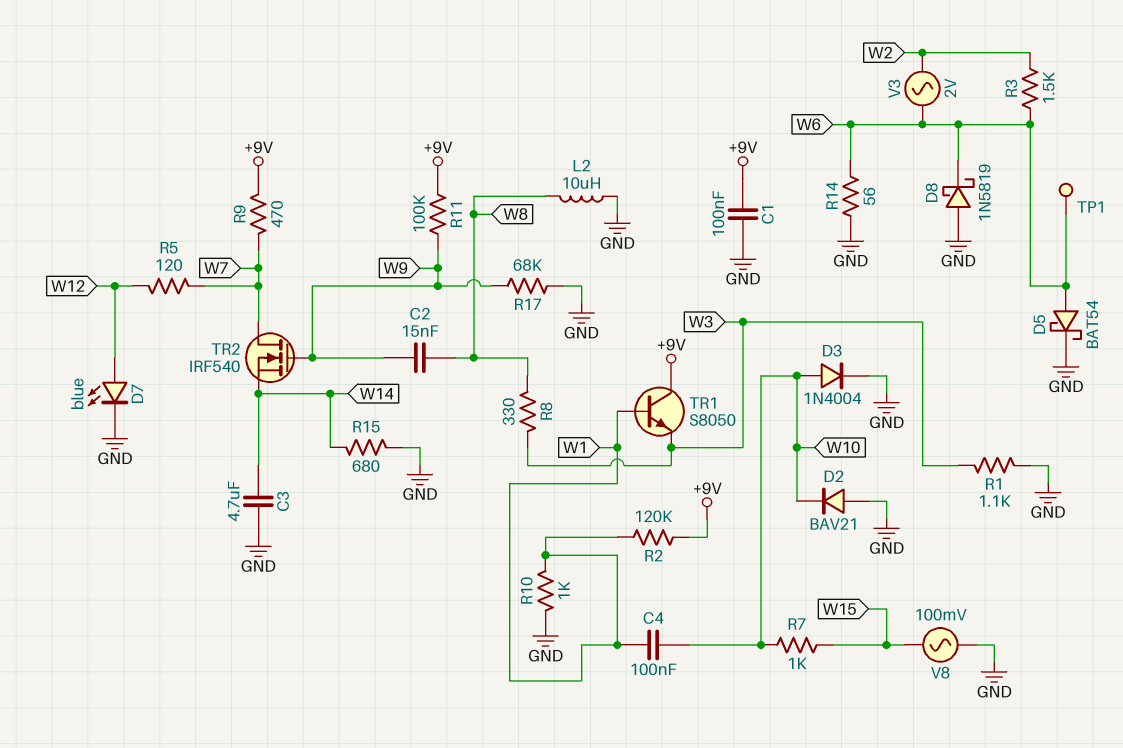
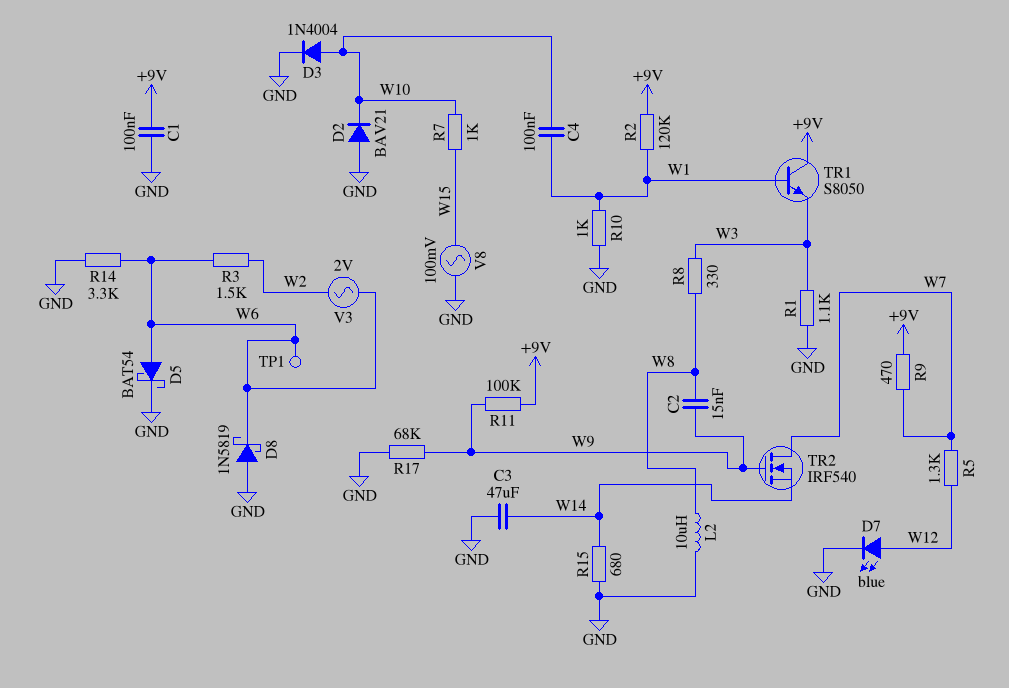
C3: 4.7uF (GND, W14) -> 47uF (GND, W14)
R5: 120 (W7, W12) -> 1.3k (W7, W12)
R14: 56 (GND, W6) -> 3.3k (GND, W6)

